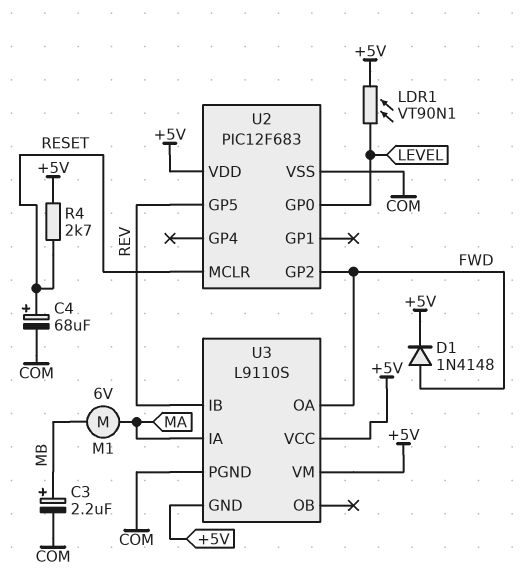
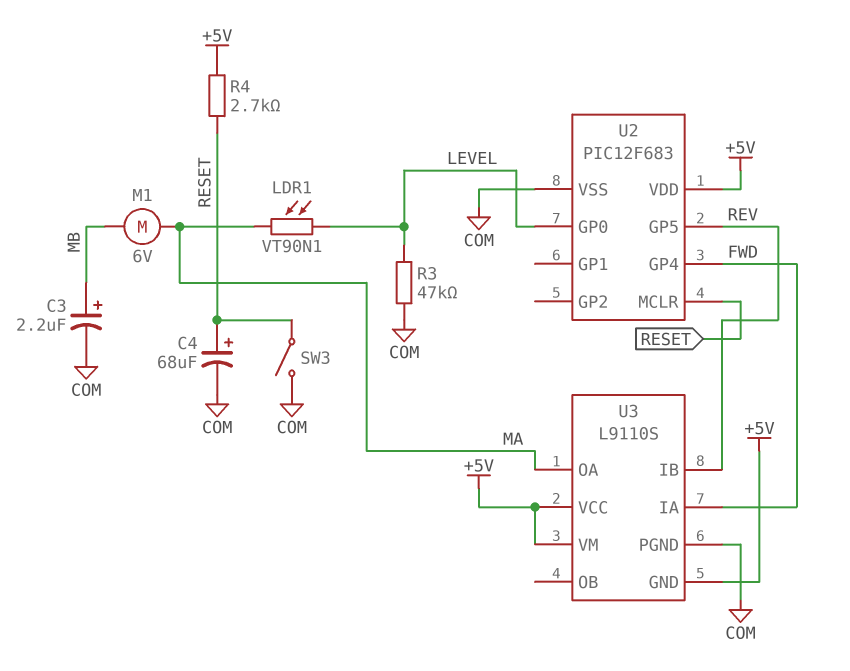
D1: diode 1N4148 (A FWD, K +5V) -> none
LDR1: VT90N1 (+5V, LEVEL) -> VT90N1 (LEVEL, MA)
R3: none -> 47k (COM, LEVEL)
SW3: none -> switch (COM, RESET)
U2 pin GP2: FWD -> none
U2 pin GP4: none -> FWD
U3 pin IA: MA -> FWD
U3 pin OA: FWD -> MA

